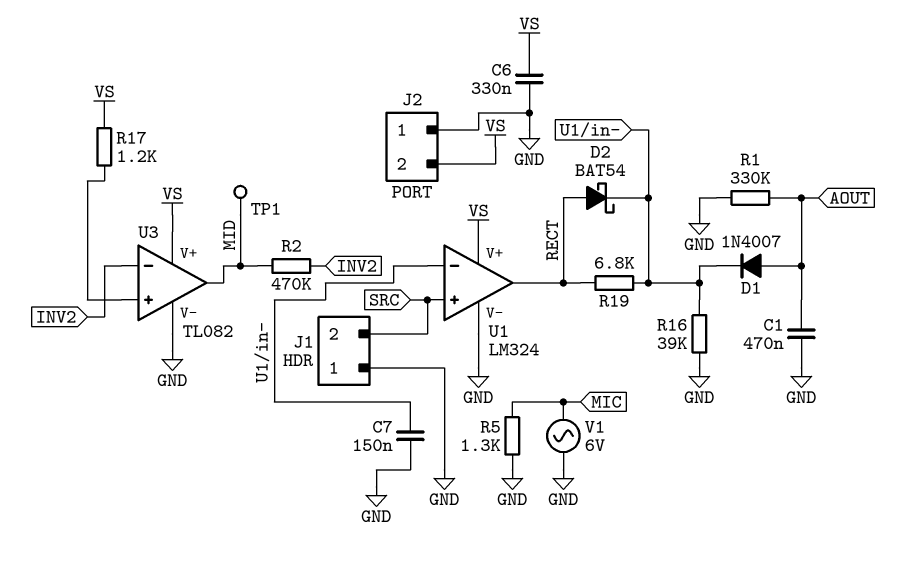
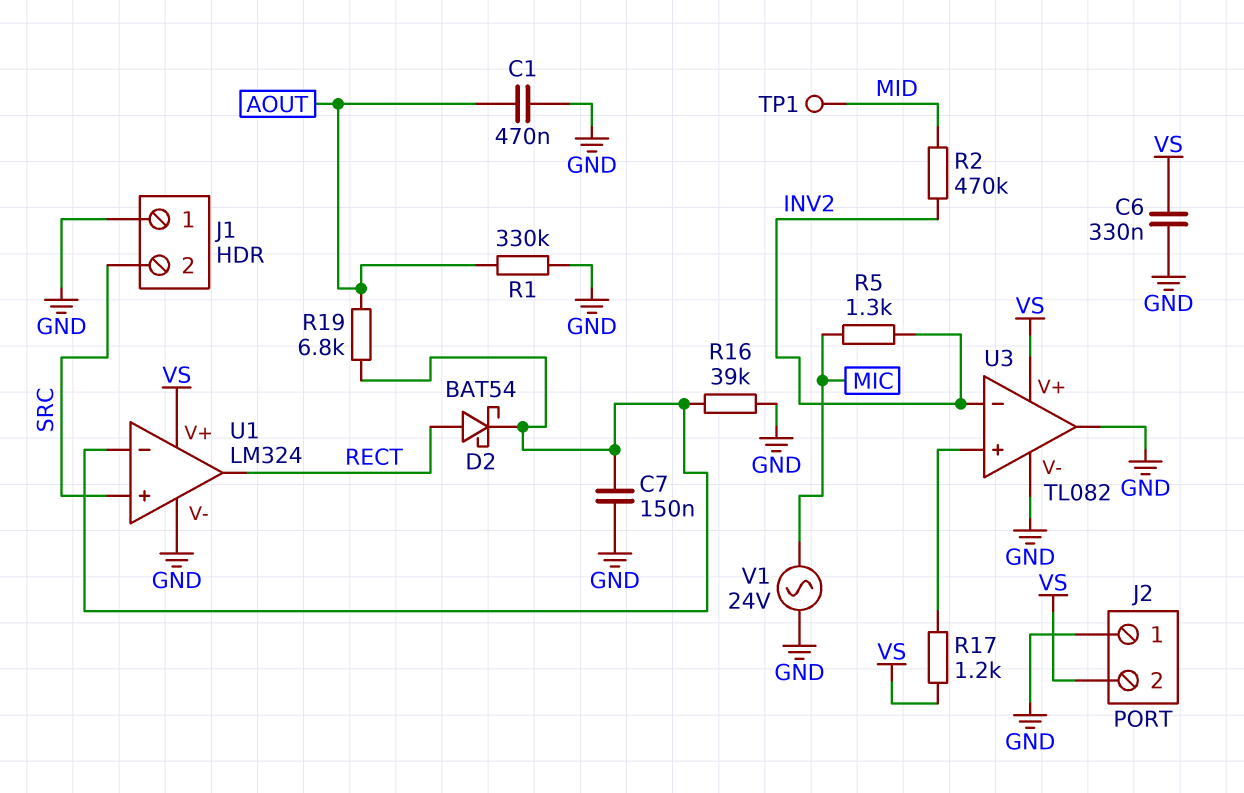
D1: diode 1N4007 (A AOUT, K U1/in-) -> none
R5: 1.3k (GND, MIC) -> 1.3k (INV2, MIC)
R19: 6.8k (RECT, U1/in-) -> 6.8k (AOUT, U1/in-)
U3 pin out: MID -> GND
V1: AC 6V (GND, MIC) -> AC 24V (GND, MIC)

